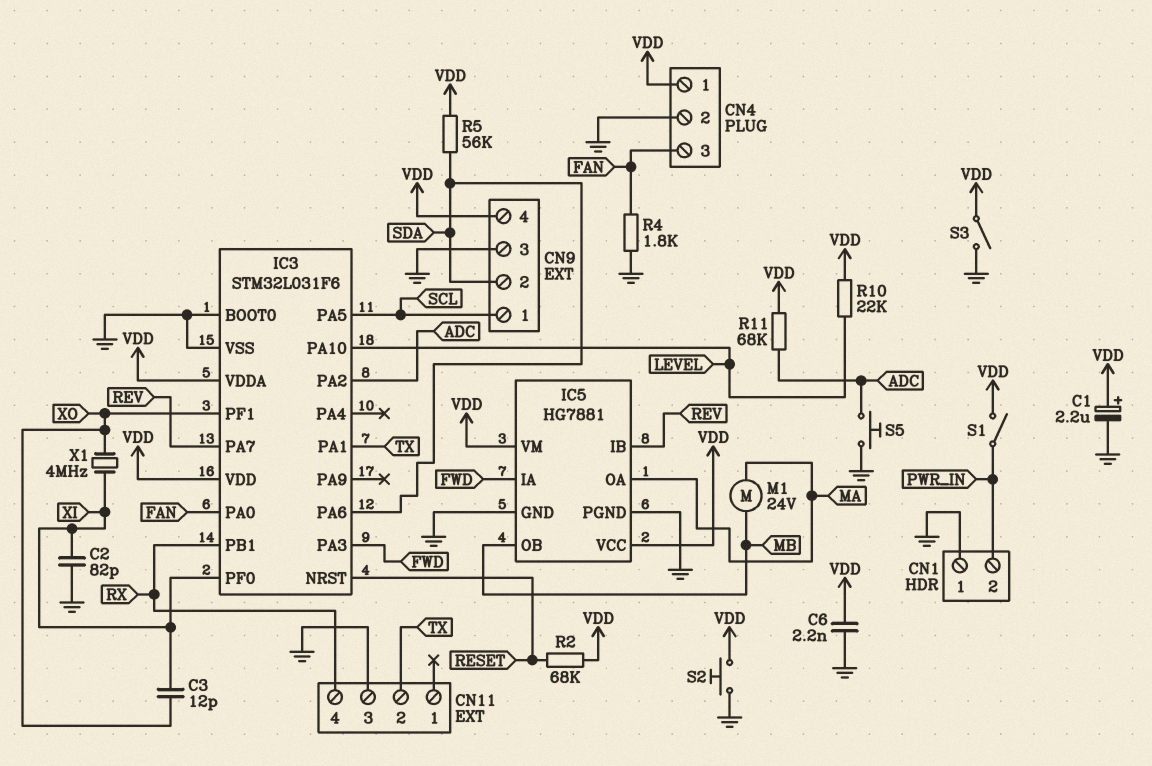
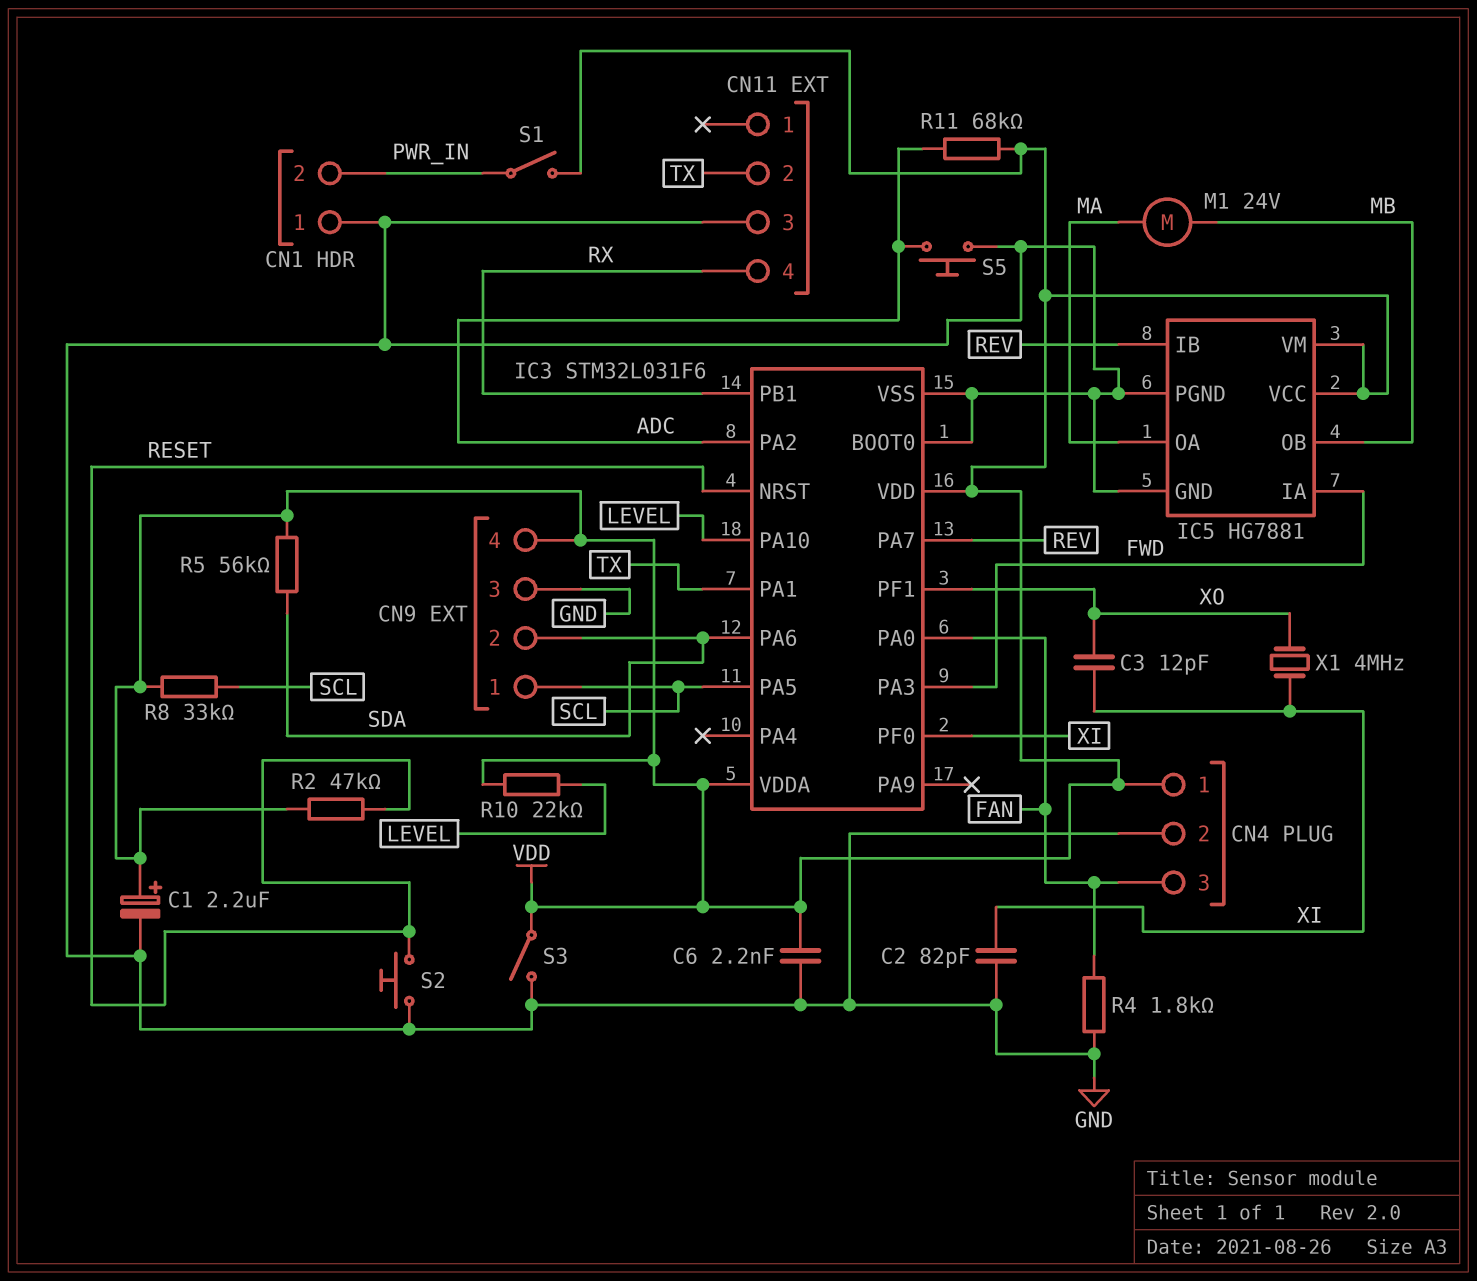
R2: 68k (RESET, VDD) -> 47k (RESET, VDD)
R8: none -> 33k (SCL, VDD)
S2: button (GND, VDD) -> button (GND, RESET)

